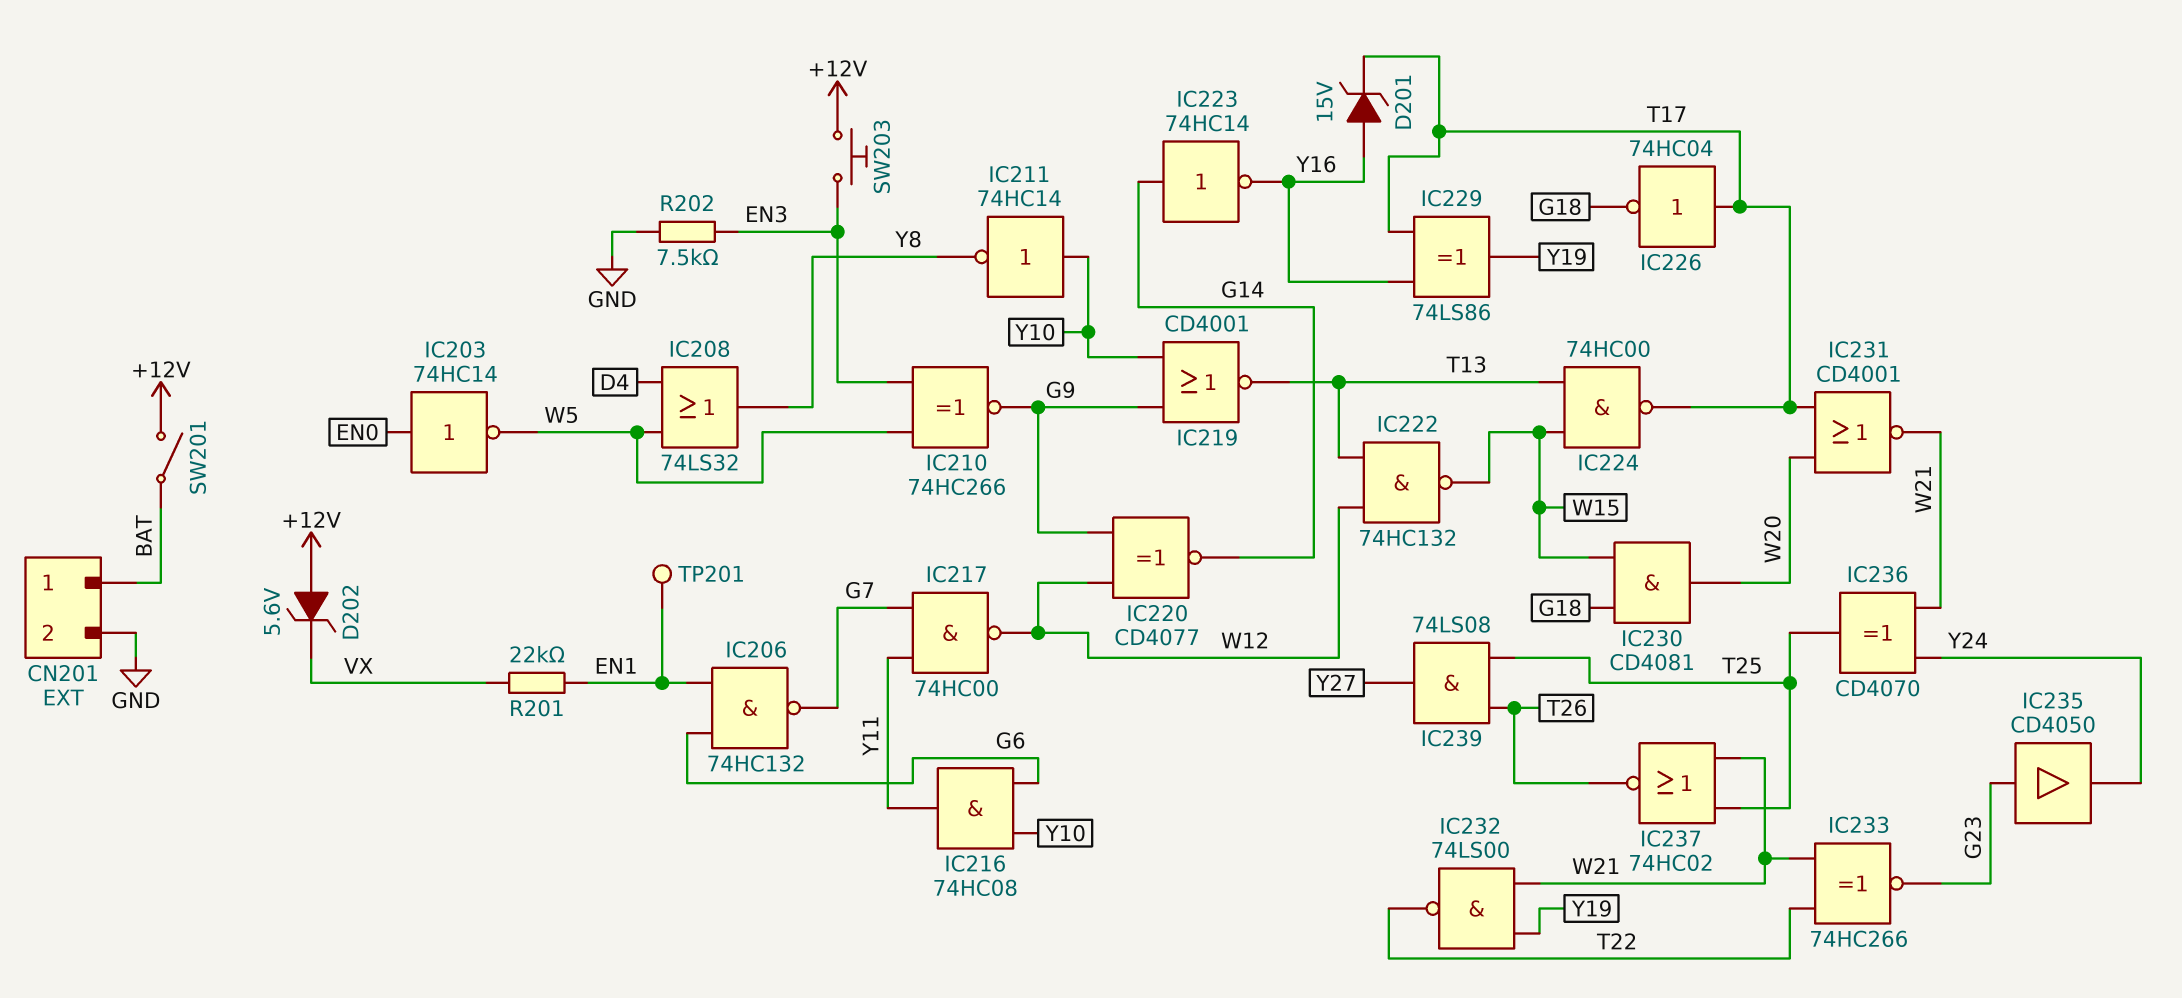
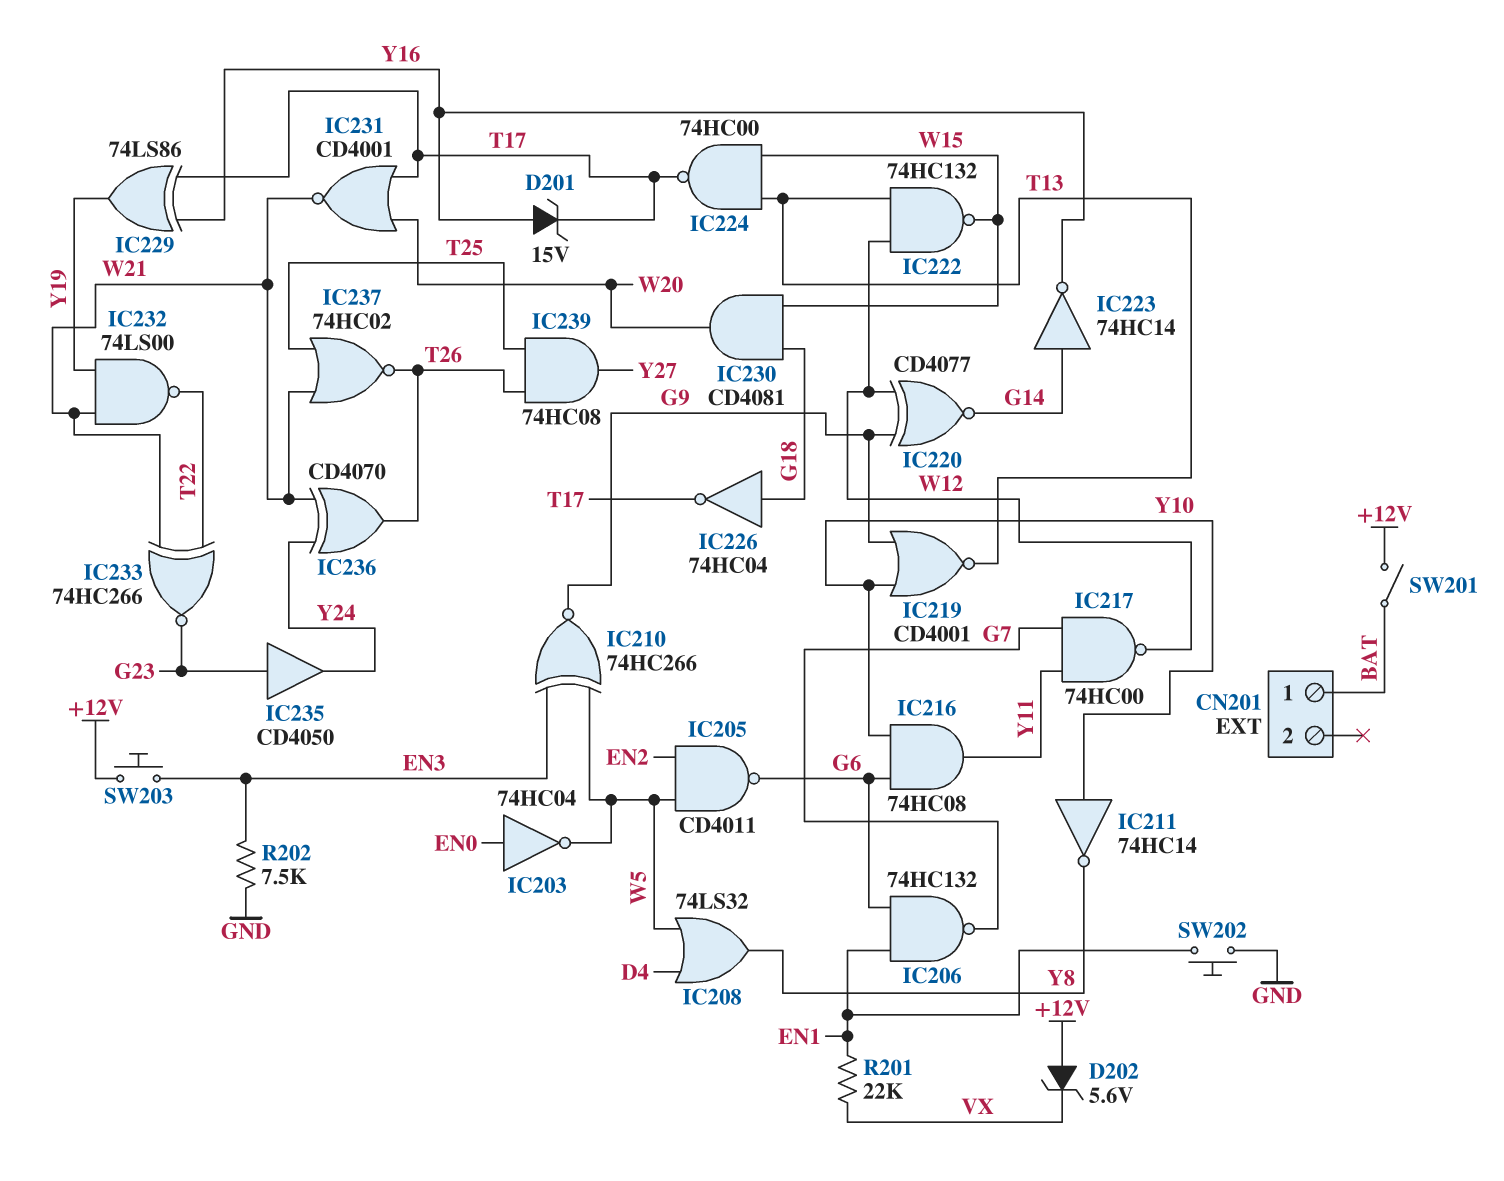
CN201 pin 2: GND -> none
IC203: NOT 74HC14 (in EN0, out W5) -> NOT 74HC04 (in EN0, out W5)
IC205: none -> NAND CD4011 (in EN2, in W5, out G6)
IC226: NOT 74HC04 (in T17, out G18) -> NOT 74HC04 (in G18, out T17)
IC236: XOR CD4070 (in W21, in Y24, out T25) -> XOR CD4070 (in W21, in Y24, out T26)
IC239: AND 74LS08 (in T25, in T26, out Y27) -> AND 74HC08 (in T25, in T26, out Y27)
SW202: none -> button (EN1, GND)
TP201: test point (EN1) -> none

